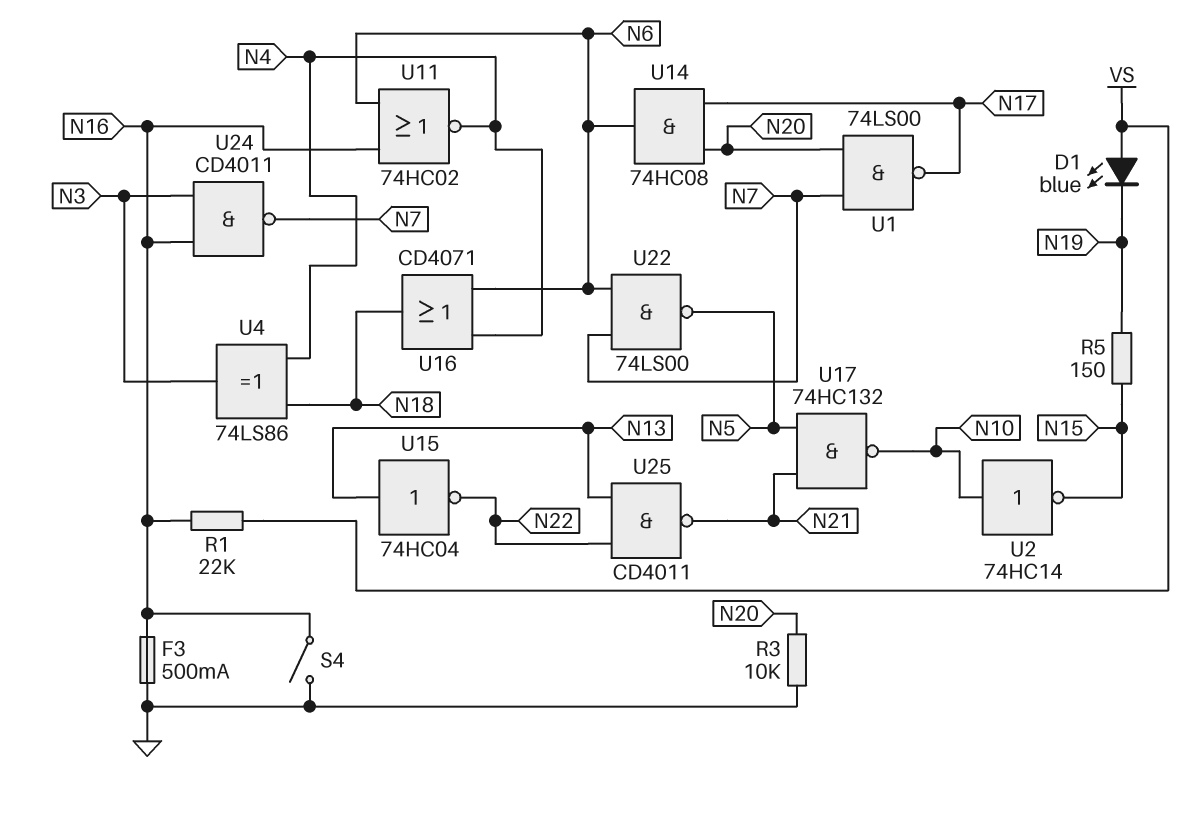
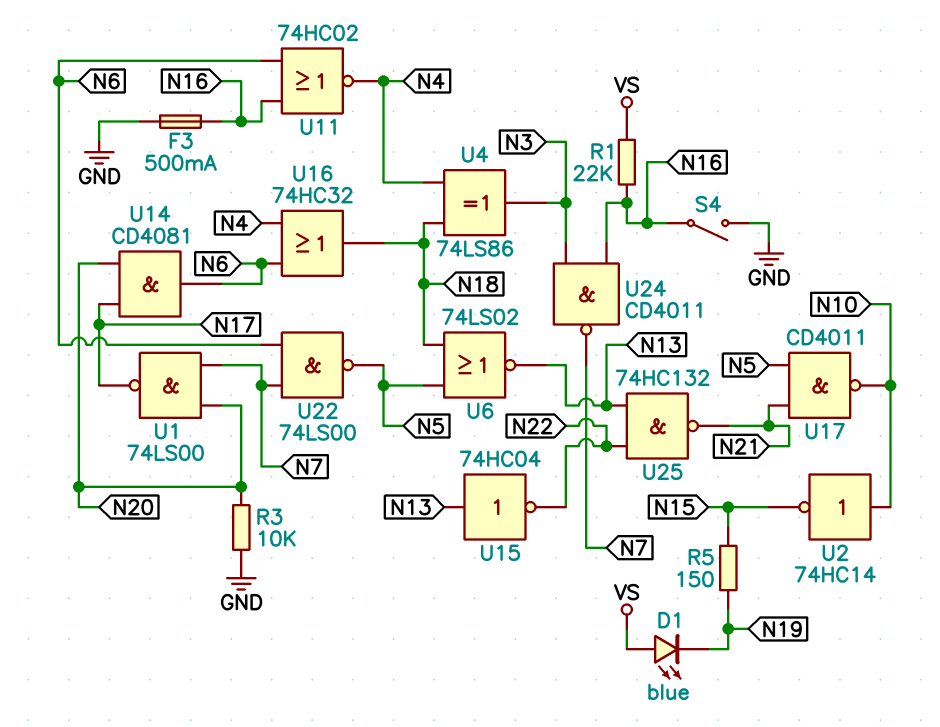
U6: none -> NOR 74LS02 (in N5, in N18, out N13)
U14: AND 74HC08 (in N17, in N20, out N6) -> AND CD4081 (in N17, in N20, out N6)
U16: OR CD4071 (in N4, in N6, out N18) -> OR 74HC32 (in N4, in N6, out N18)
U17: NAND 74HC132 (in N5, in N21, out N10) -> NAND CD4011 (in N5, in N21, out N10)
U25: NAND CD4011 (in N13, in N22, out N21) -> NAND 74HC132 (in N13, in N22, out N21)

